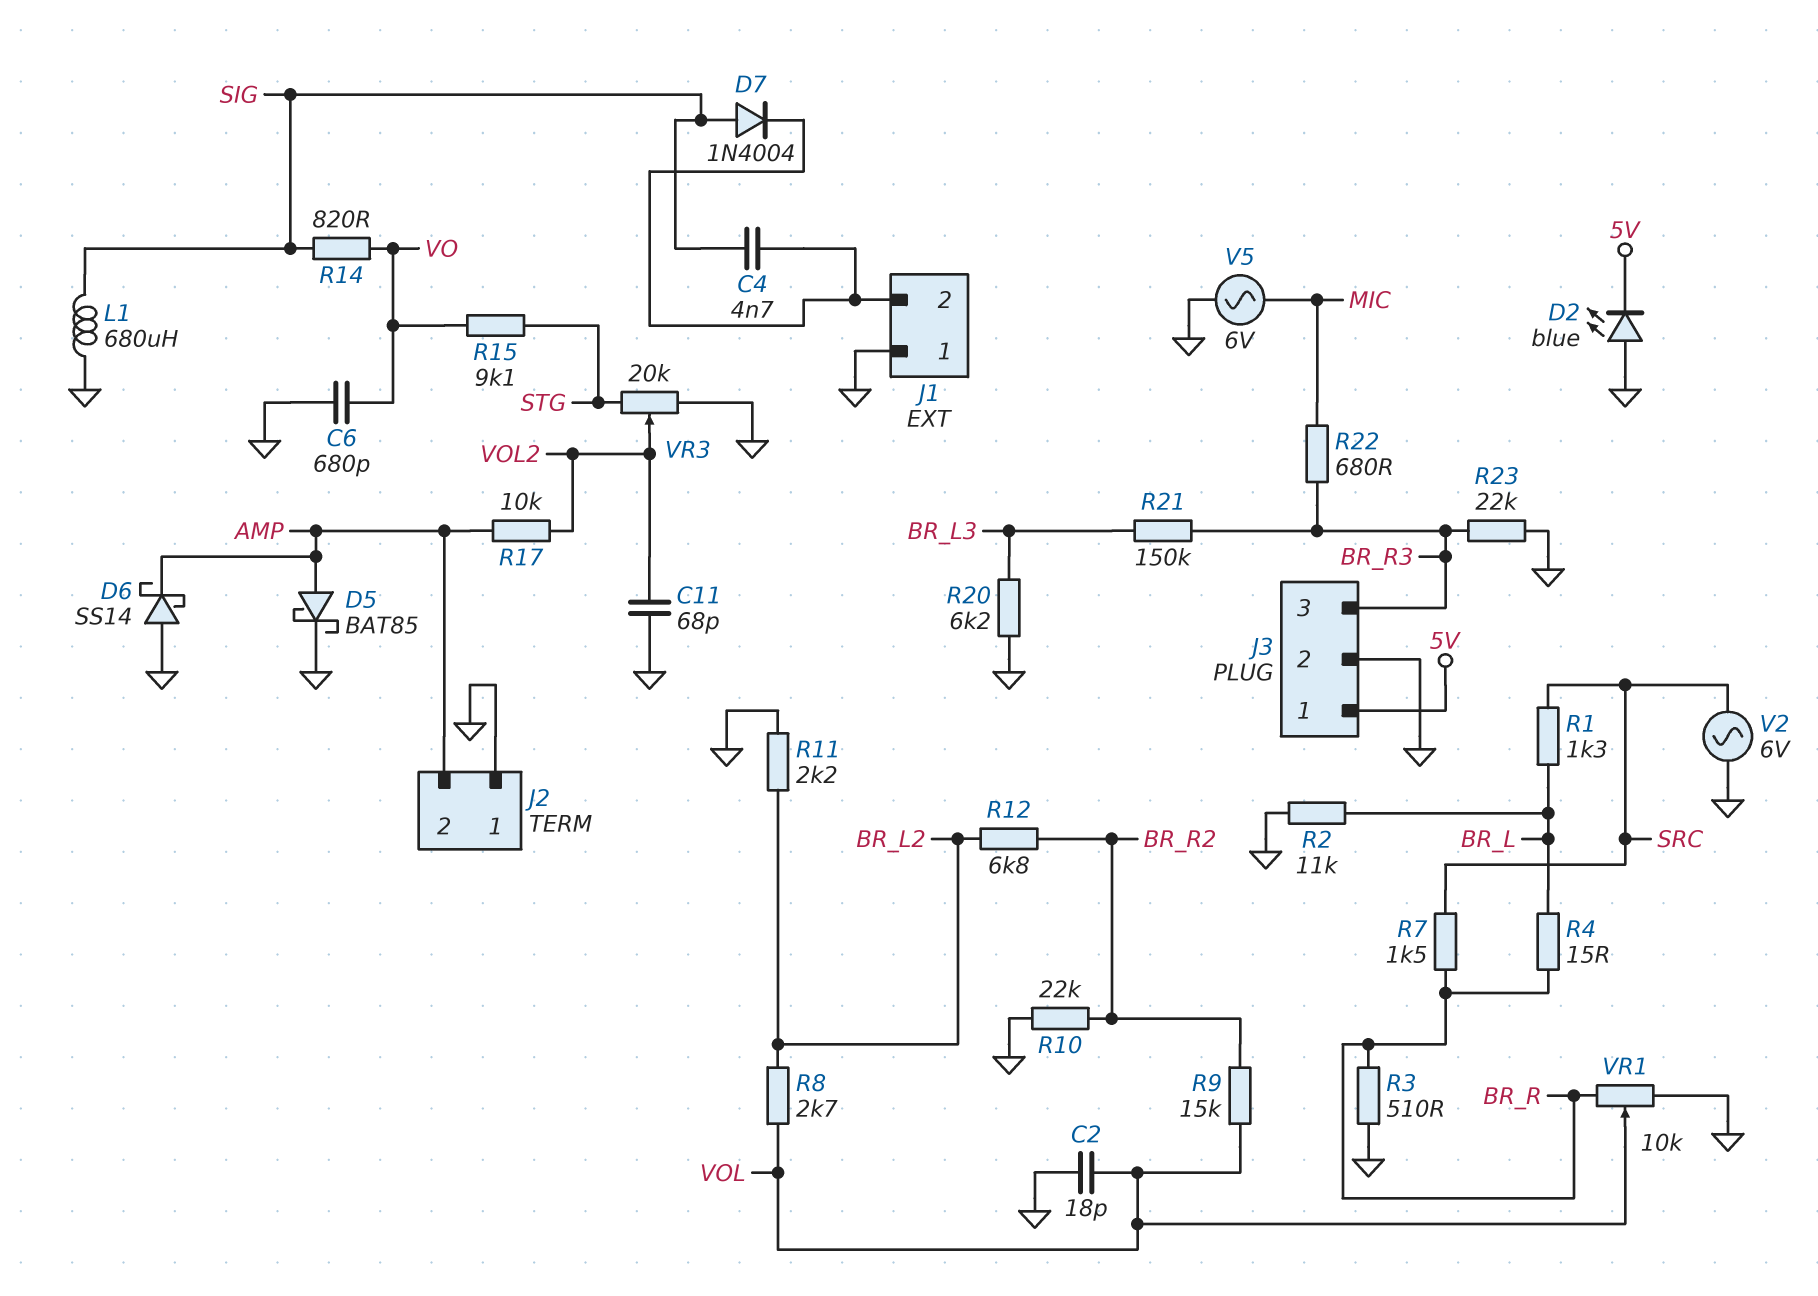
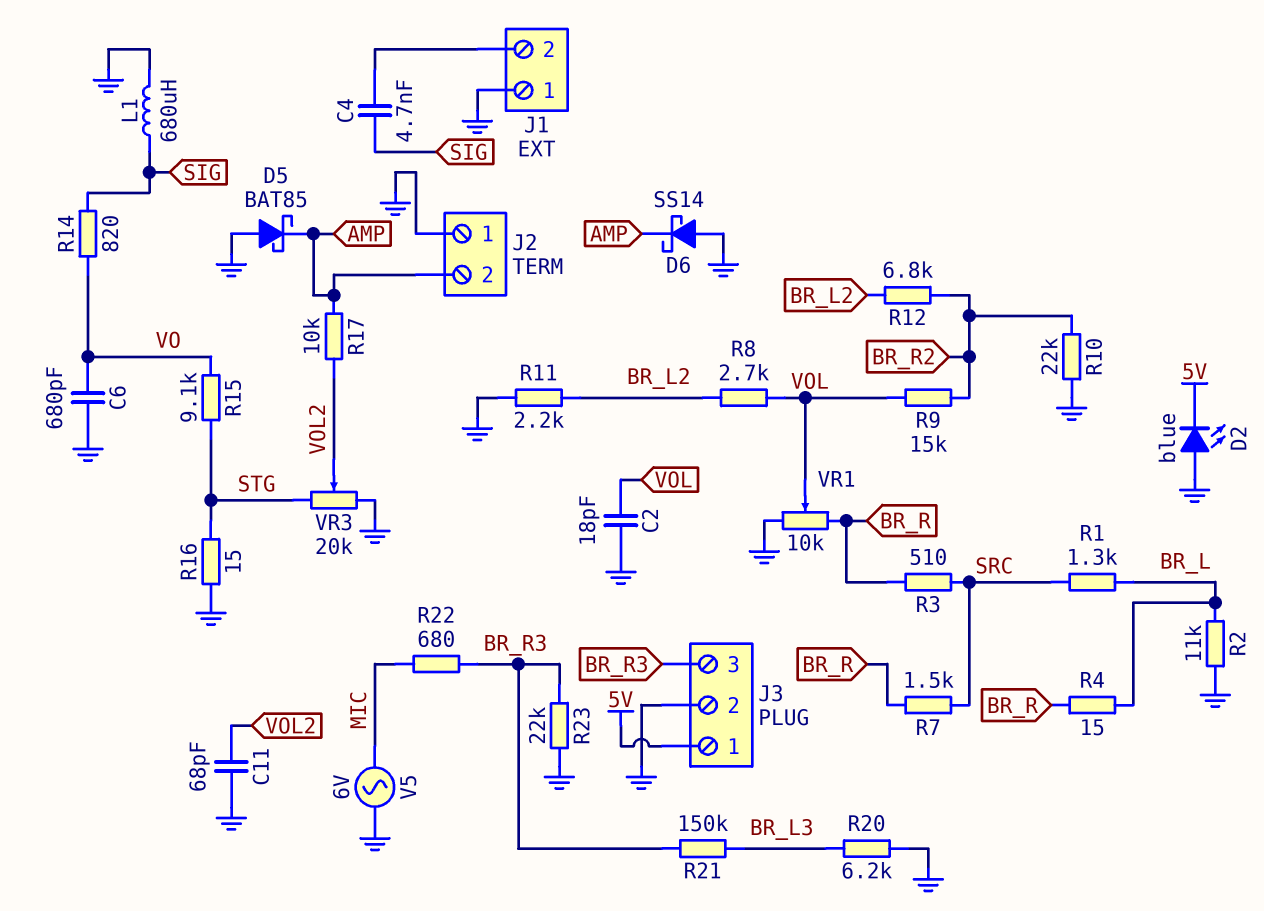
D5: schottky BAT85 (A AMP, K GND) -> schottky BAT85 (A GND, K AMP)
D7: diode 1N4004 (A SIG, K J1/2) -> none
R3: 510 (BR_R, GND) -> 510 (BR_R, SRC)
R16: none -> 15 (GND, STG)
V2: AC 6V (GND, SRC) -> none

